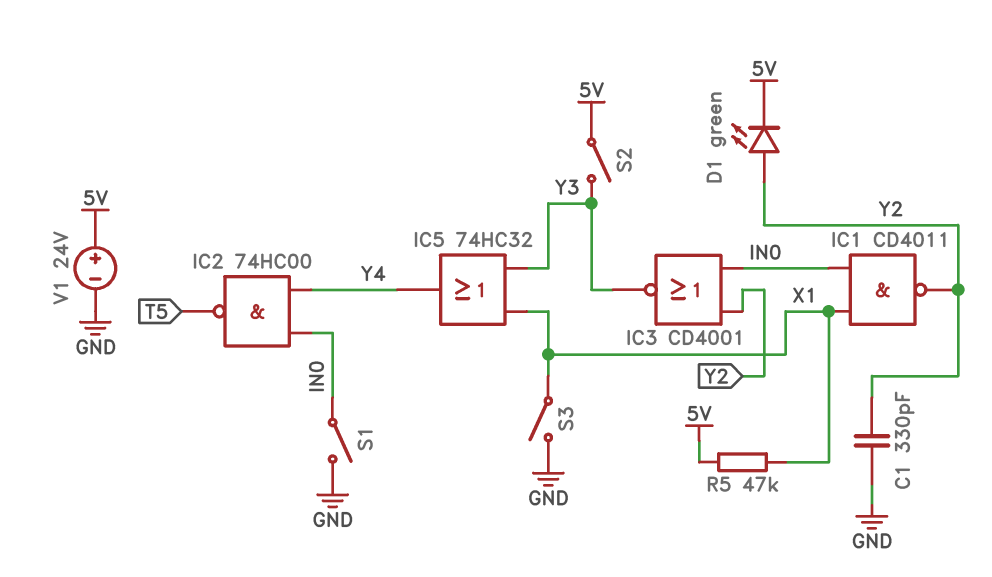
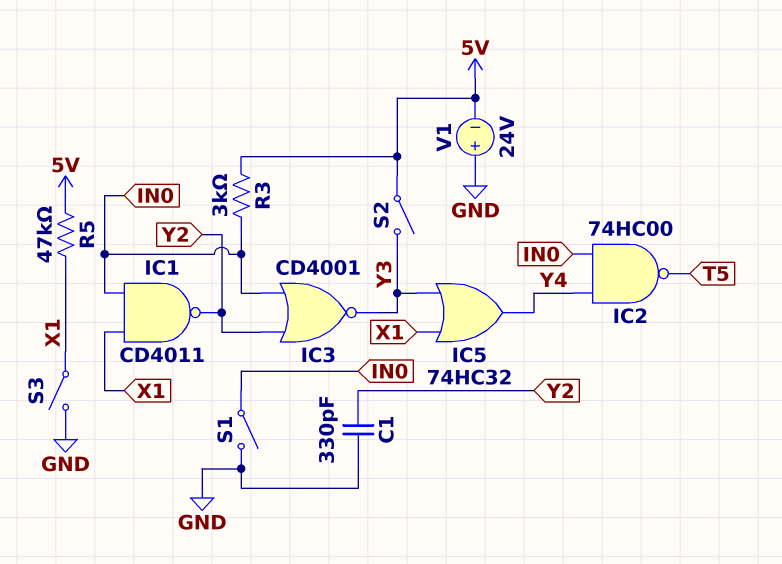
D1: LED green (A Y2, K 5V) -> none
R3: none -> 3k (5V, IN0)
V1: 24V (plus 5V, minus GND) -> 24V (plus GND, minus 5V)

